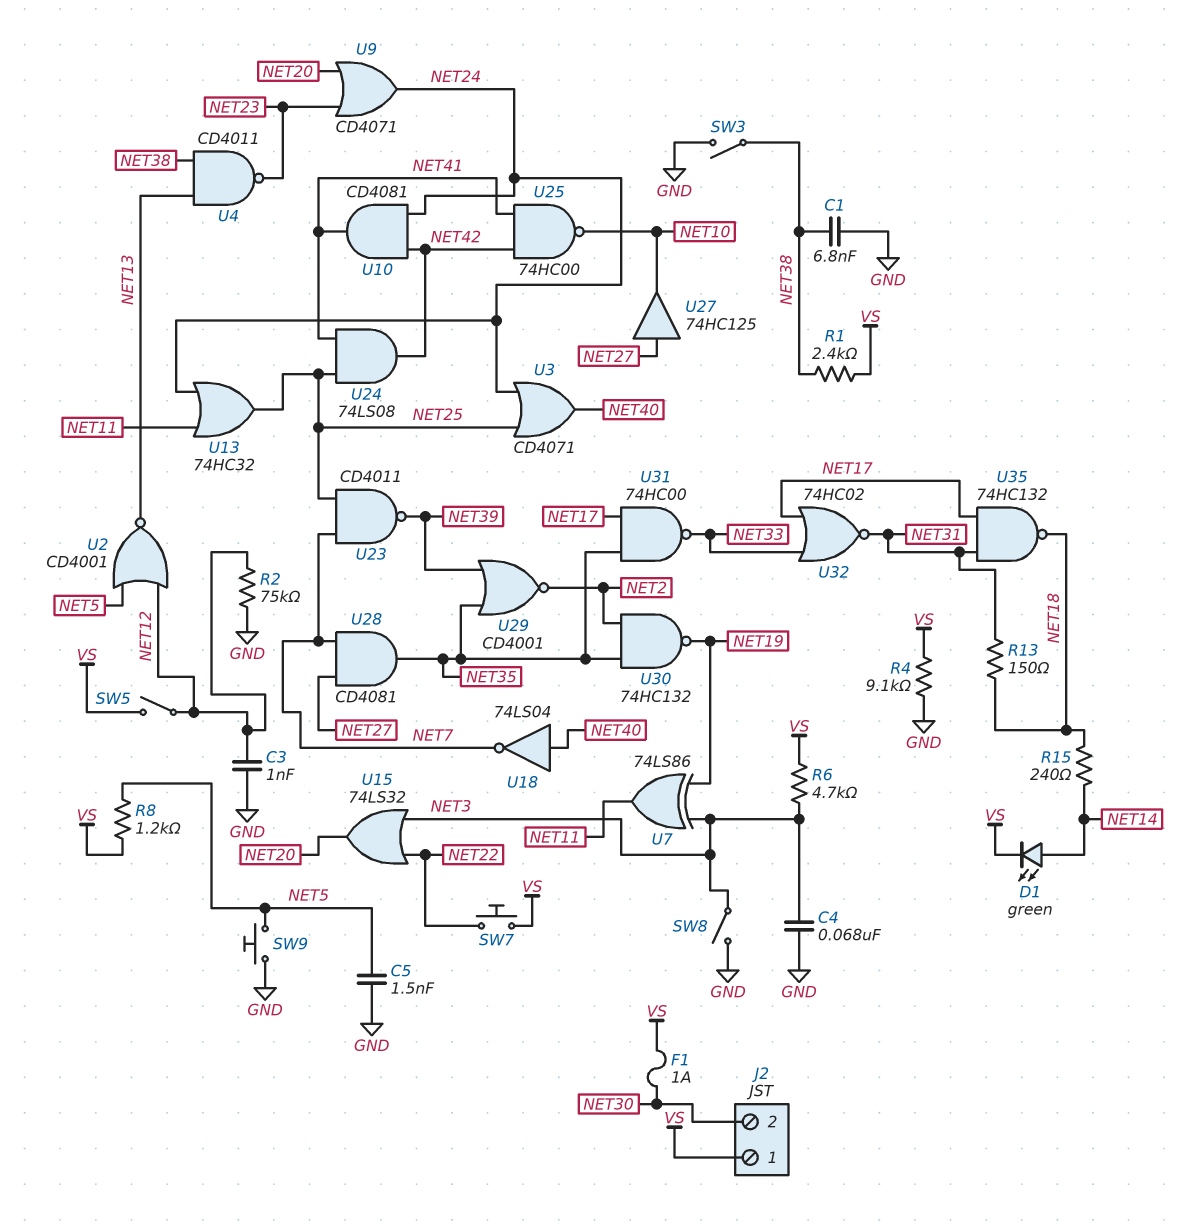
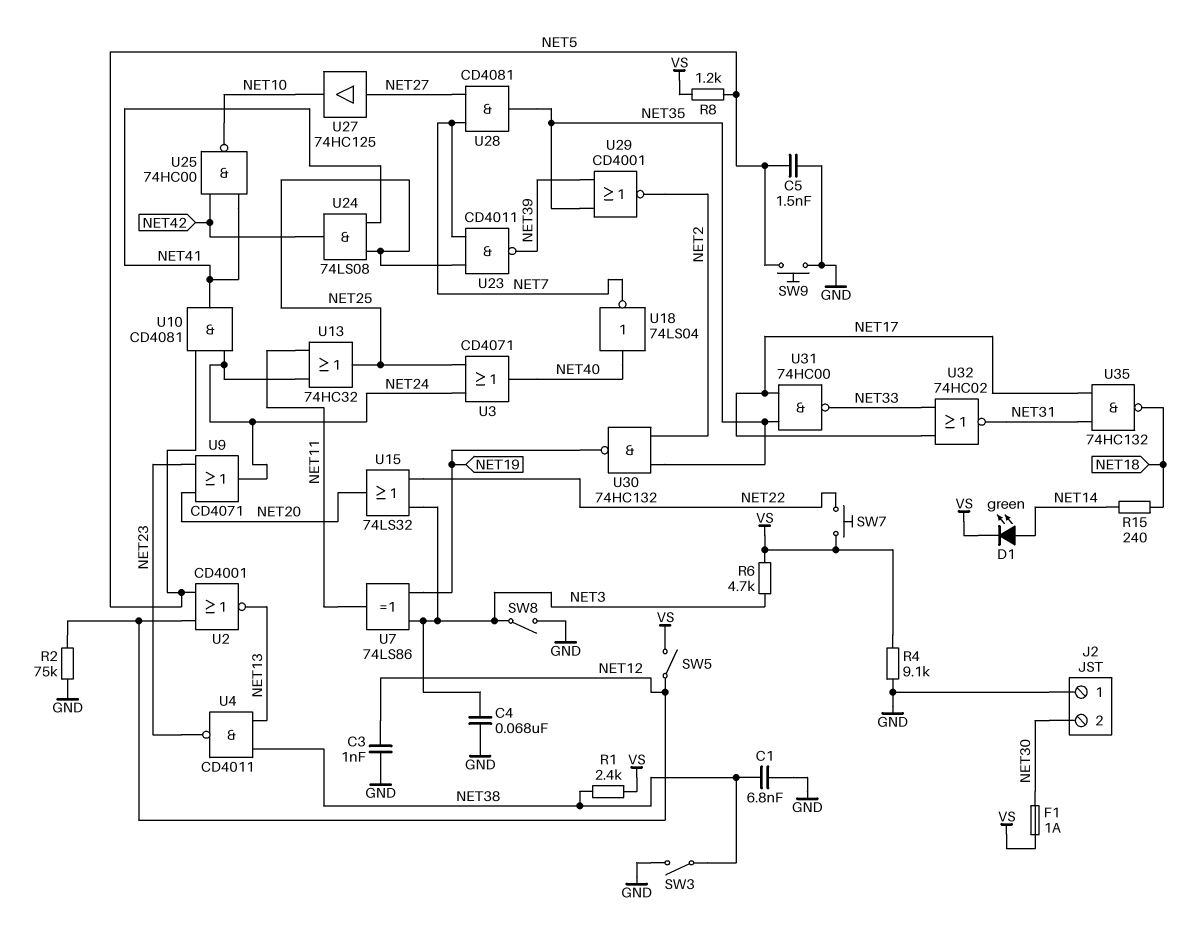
J2 pin 1: VS -> GND
R13: 150 (NET18, NET31) -> none
U10: AND CD4081 (in NET24, in NET42, out NET41) -> AND CD4081 (in NET5, in NET24, out NET41)

